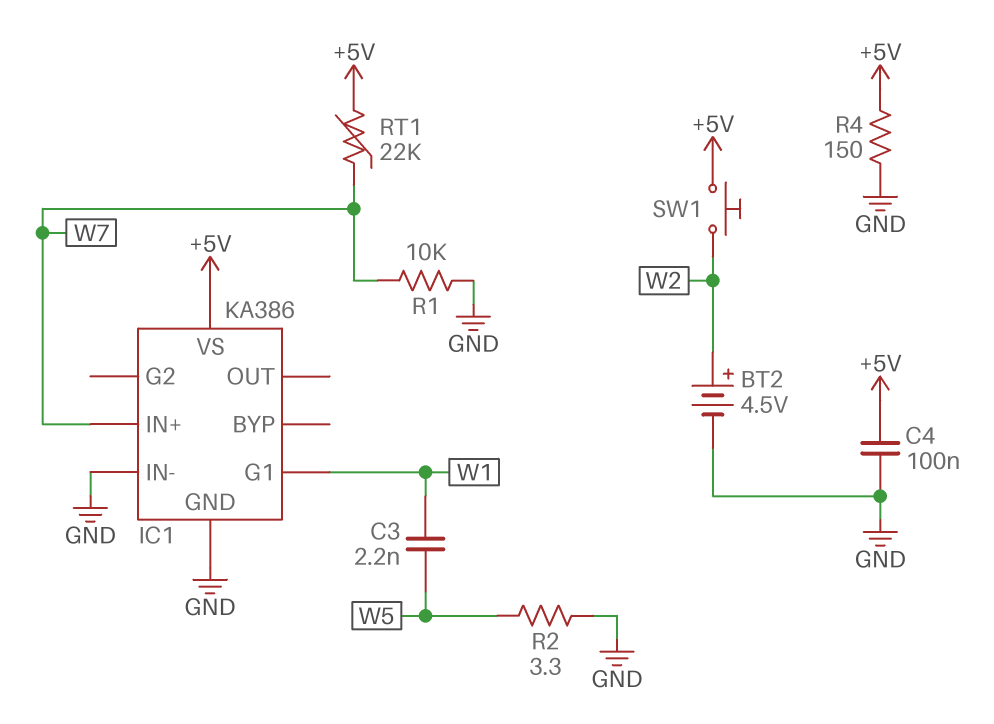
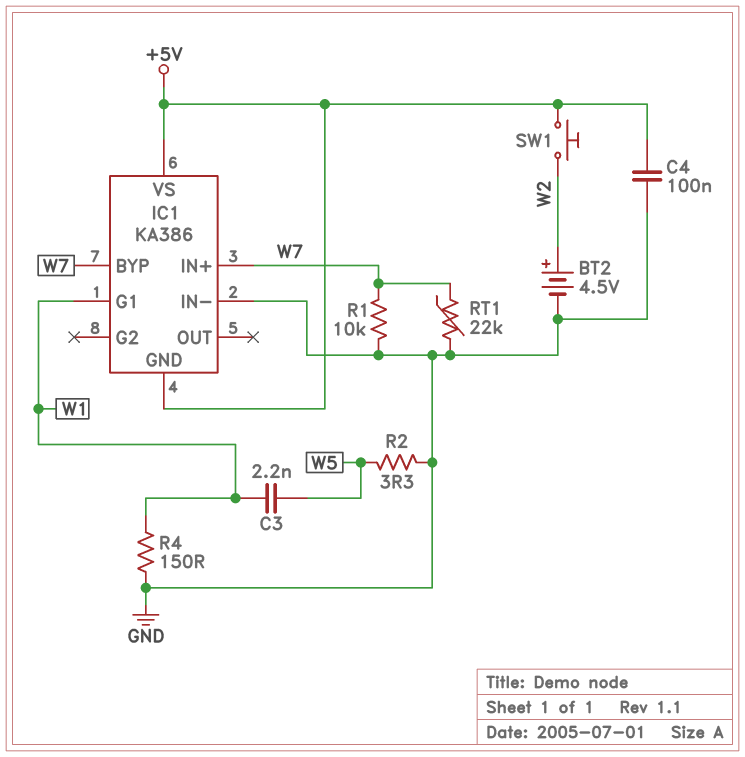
IC1 pin BYP: none -> W7
IC1 pin GND: GND -> +5V
R4: 150 (+5V, GND) -> 150 (GND, W1)
RT1: 22k (+5V, W7) -> 22k (GND, W7)

